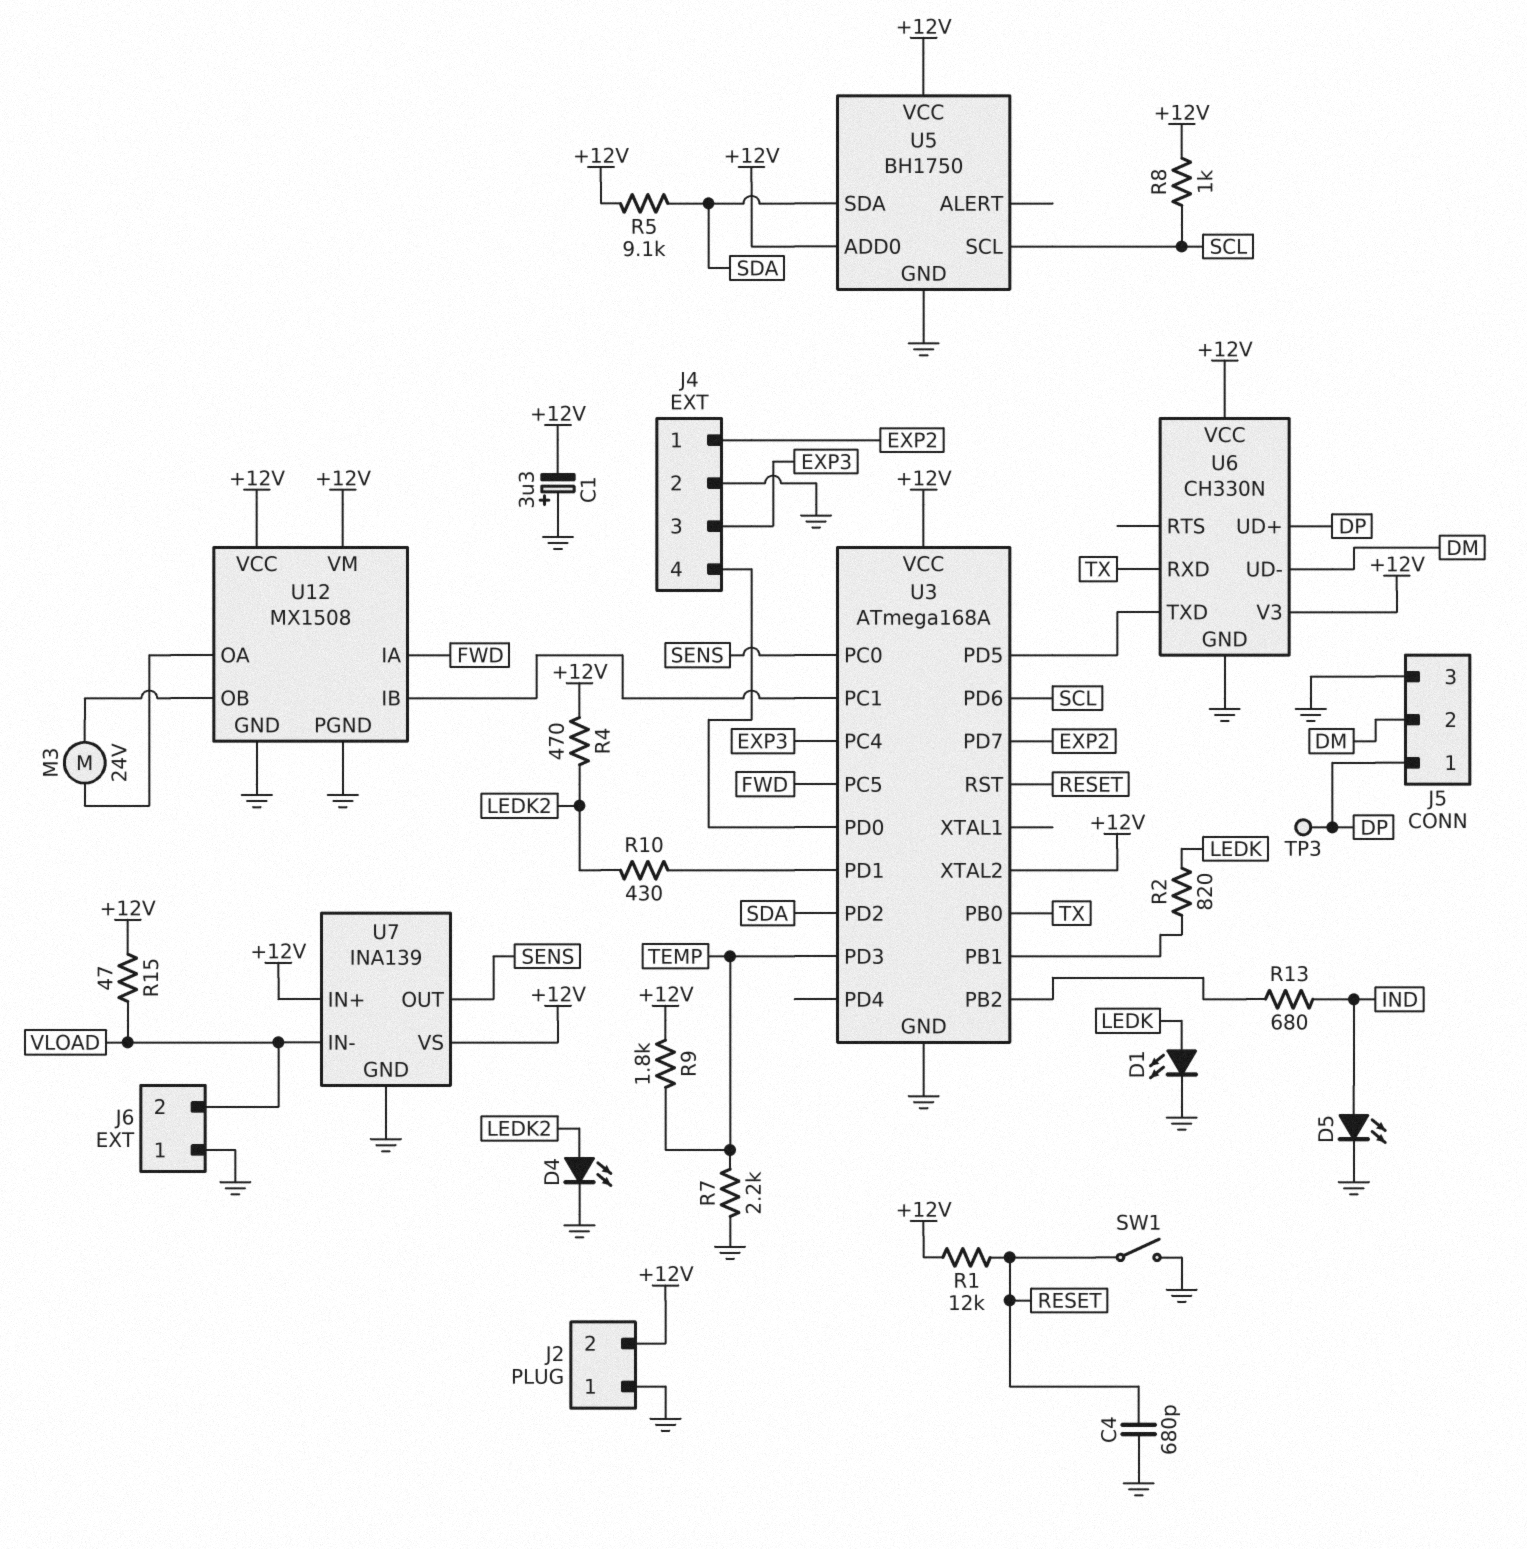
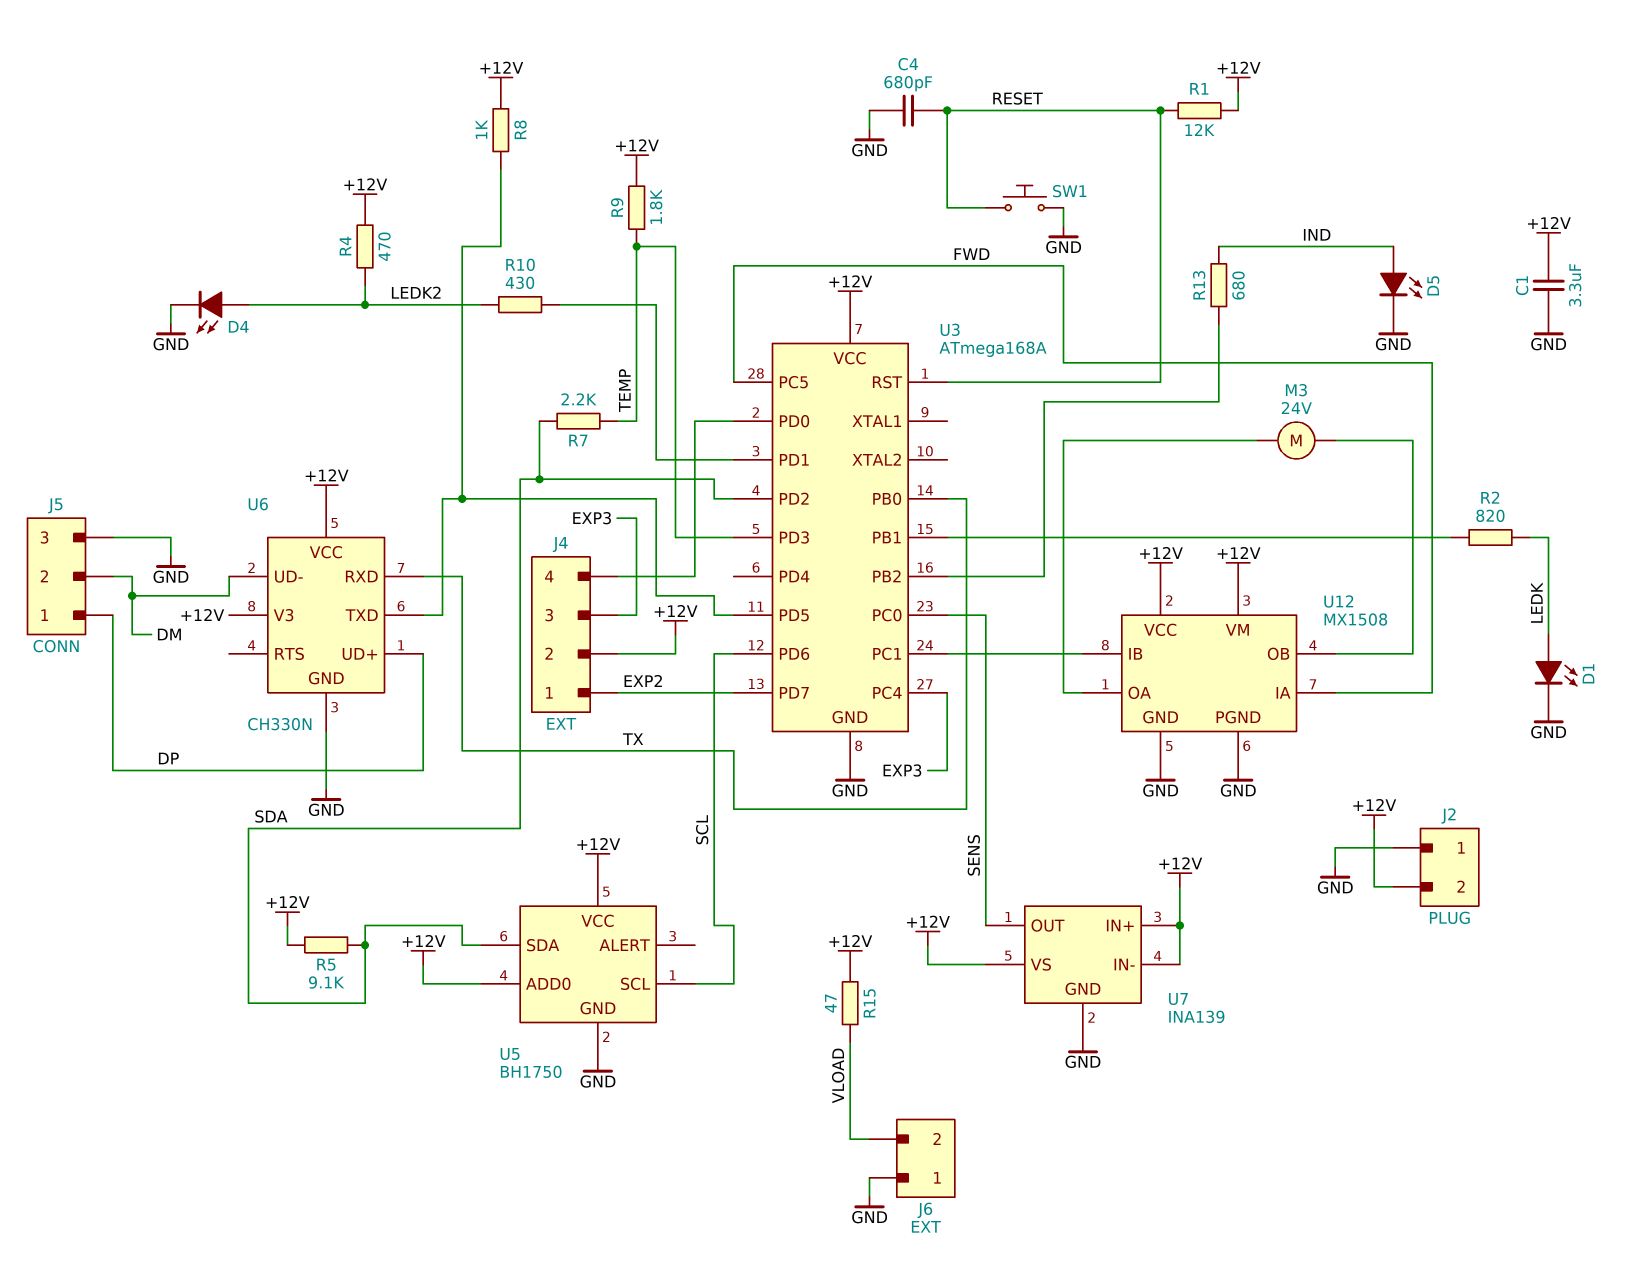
C1: 3.3uF (plus GND, minus +12V) -> 3.3uF (+12V, GND)
J4 pin 2: GND -> +12V
R7: 2.2k (GND, TEMP) -> 2.2k (SDA, TEMP)
R8: 1k (+12V, SCL) -> 1k (+12V, U3/PD5)
SW1: switch (GND, RESET) -> button (GND, RESET)
TP3: test point (DP) -> none
U3 pin XTAL2: +12V -> none
U7 pin IN-: VLOAD -> +12V

